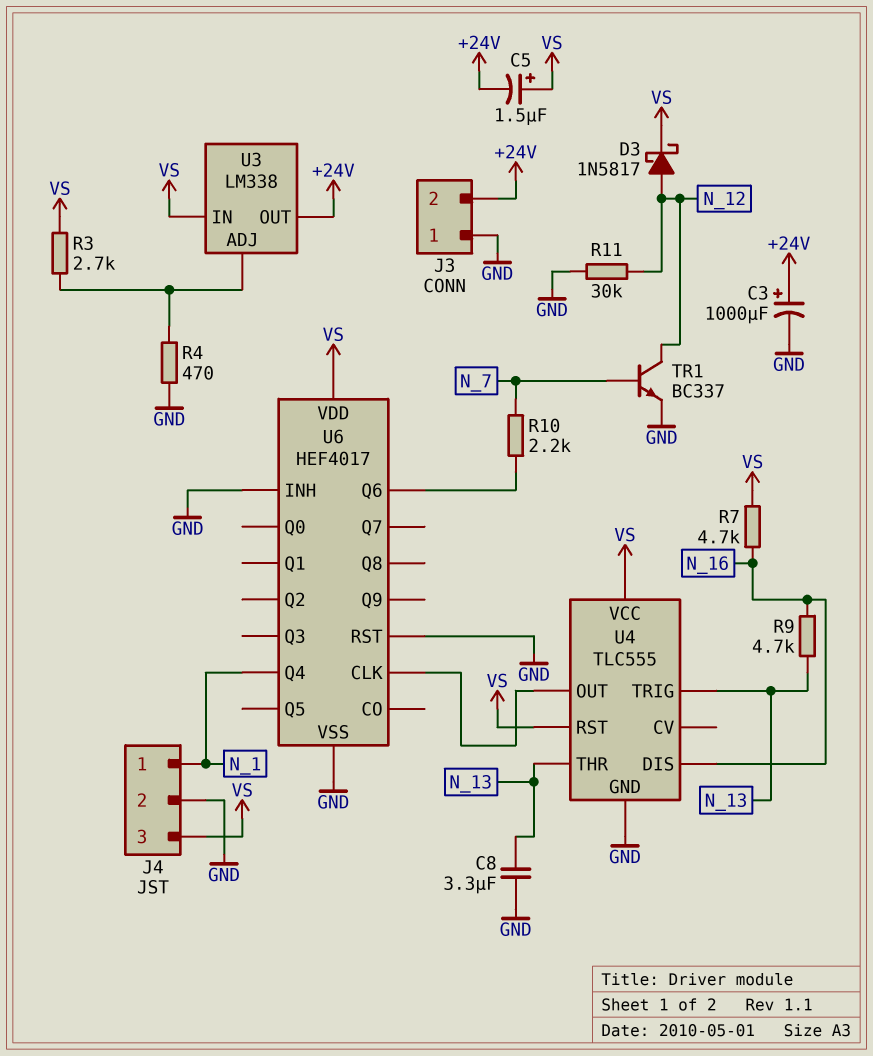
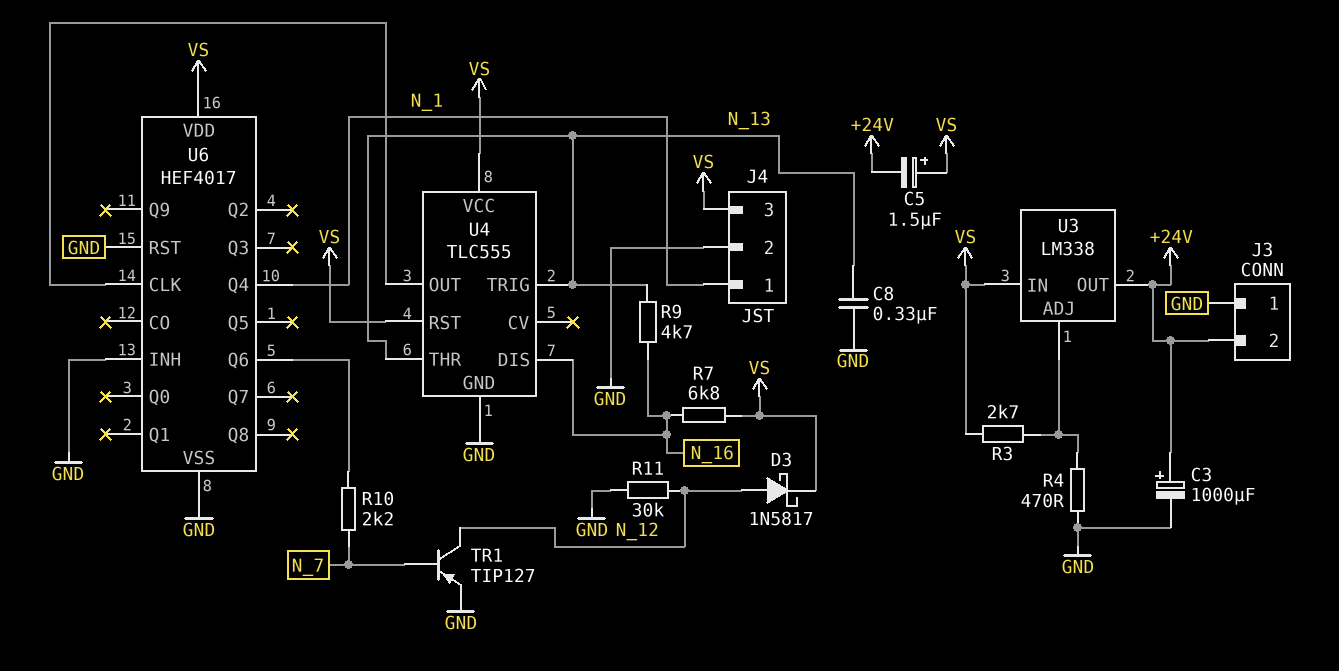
C8: 3.3uF (GND, N_13) -> 330nF (GND, N_13)
R7: 4.7k (N_16, VS) -> 6.8k (N_16, VS)
TR1: NPN BC337 (B N_7, C N_12, E GND) -> PNP TIP127 (B N_7, C N_12, E GND)

